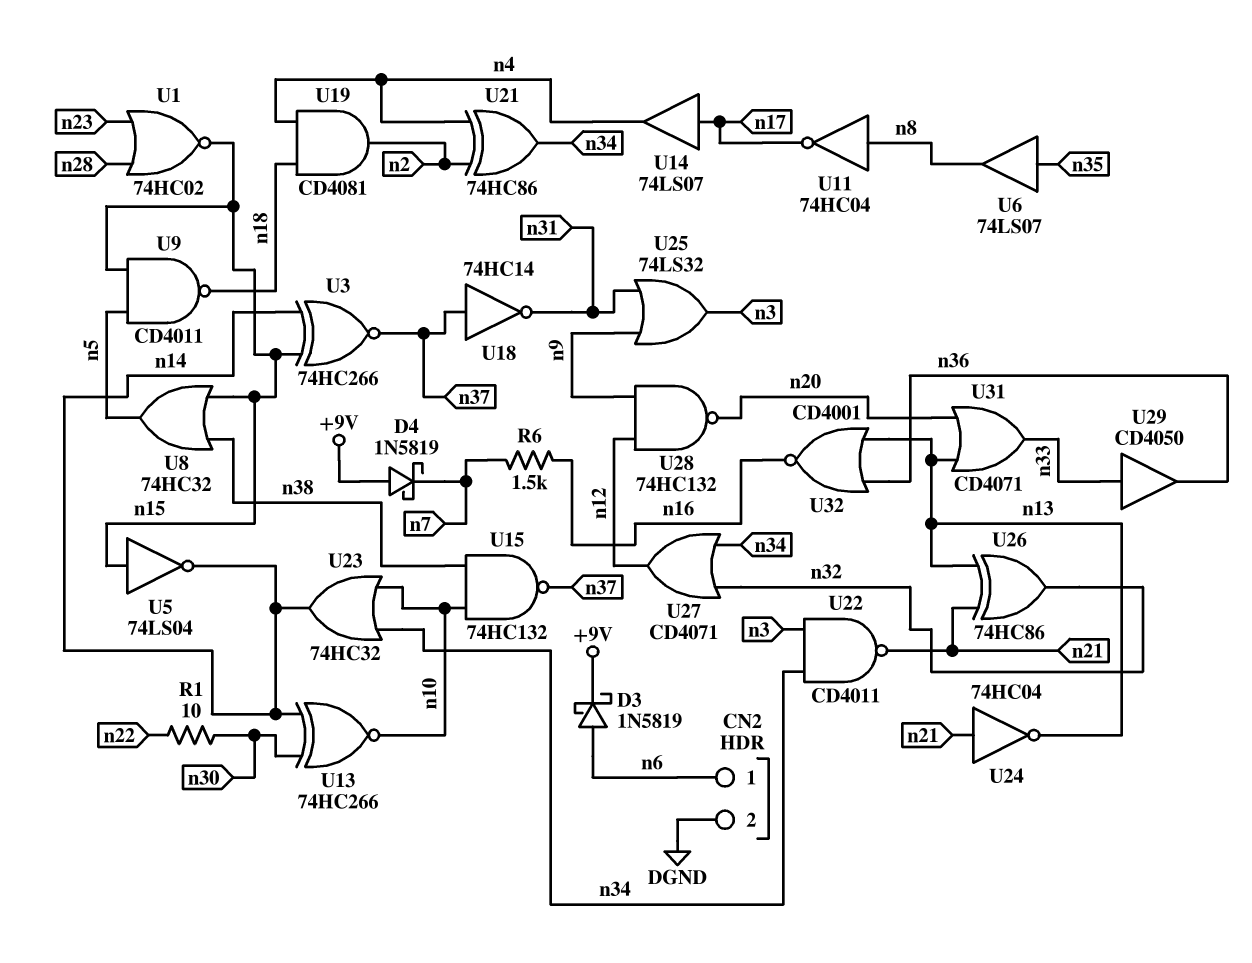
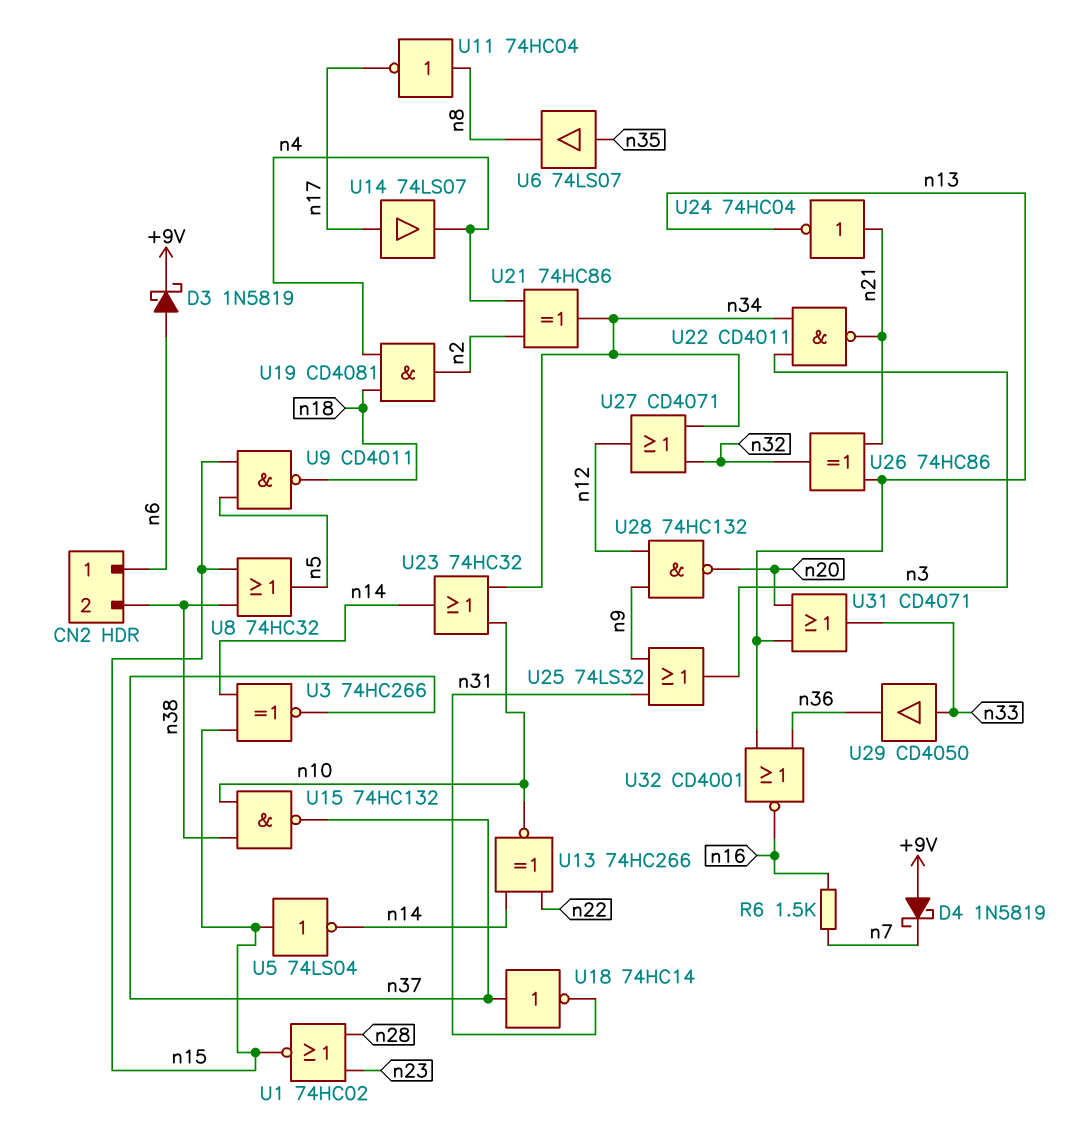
CN2 pin 2: DGND -> n38
R1: 10 (n22, n30) -> none
U13: XNOR 74HC266 (in n14, in n30, out n10) -> XNOR 74HC266 (in n14, in n22, out n10)

